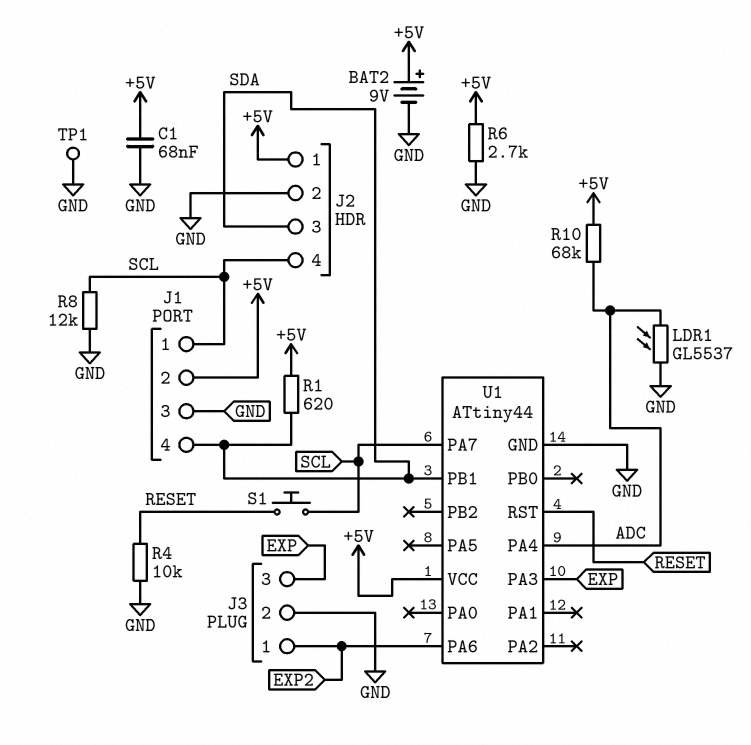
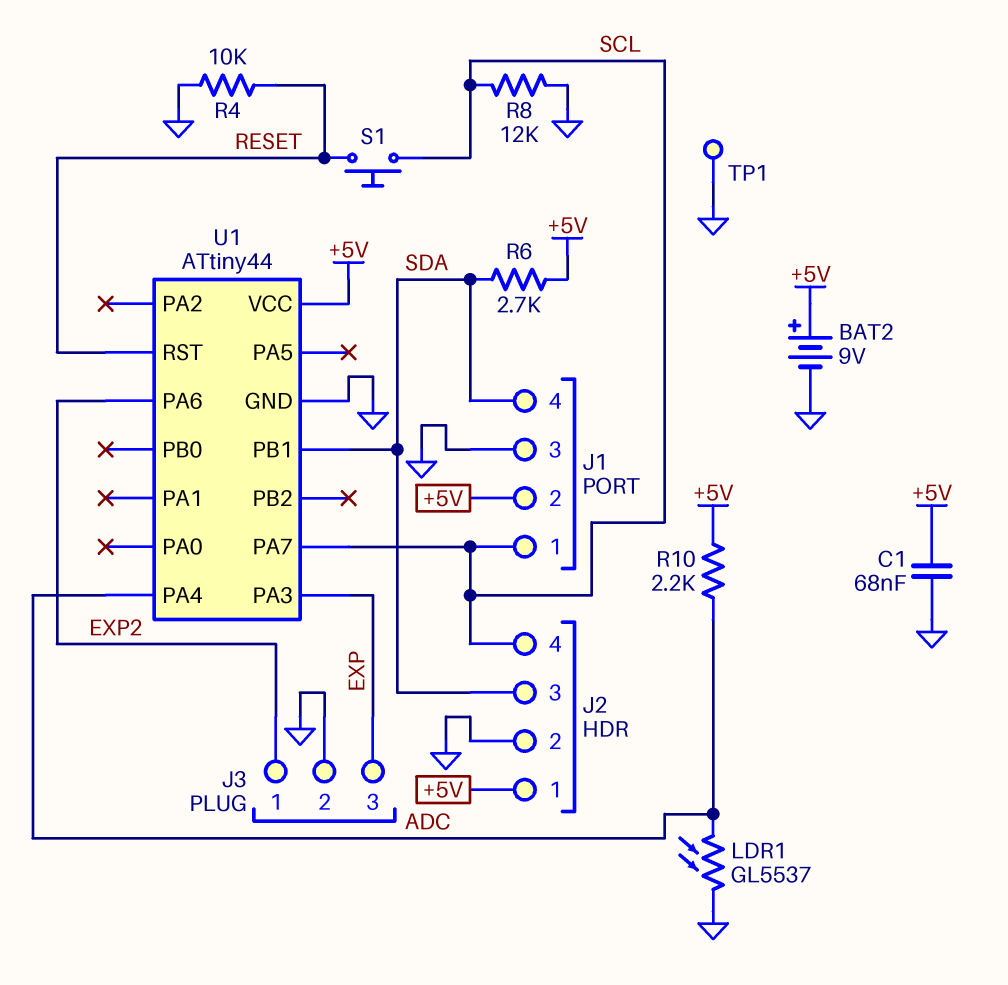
R1: 620 (+5V, SDA) -> none
R6: 2.7k (+5V, GND) -> 2.7k (+5V, SDA)
R10: 68k (+5V, ADC) -> 2.2k (+5V, ADC)

